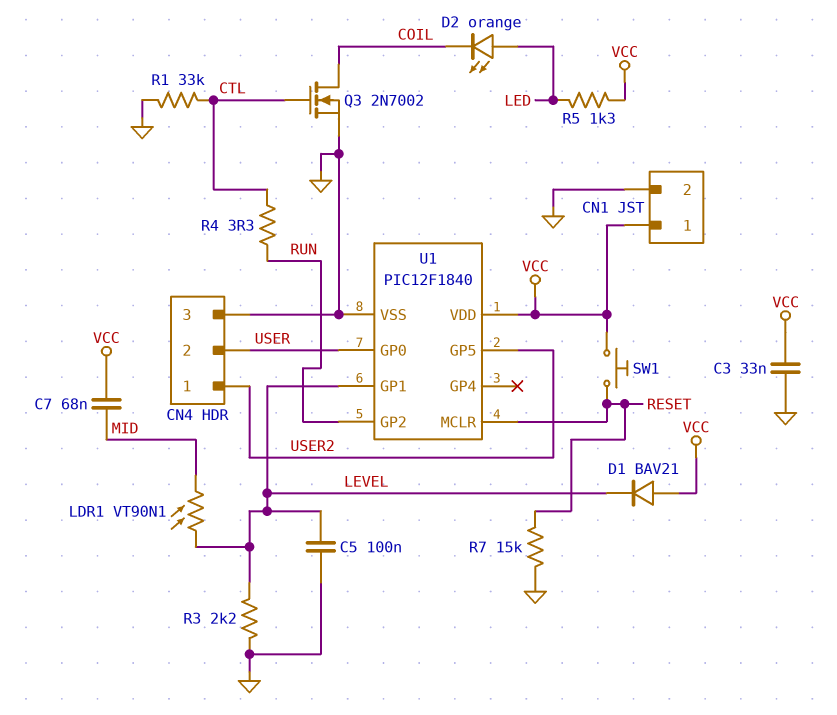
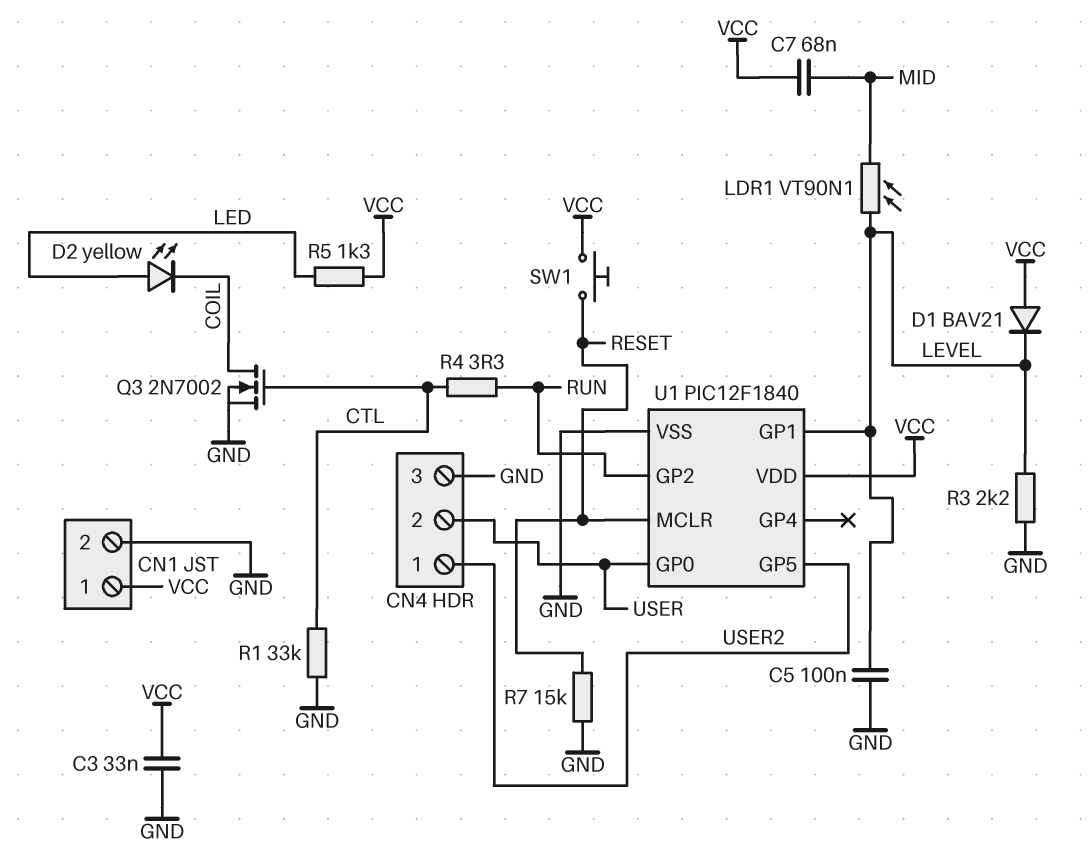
D2: LED orange (A LED, K COIL) -> LED yellow (A LED, K COIL)

